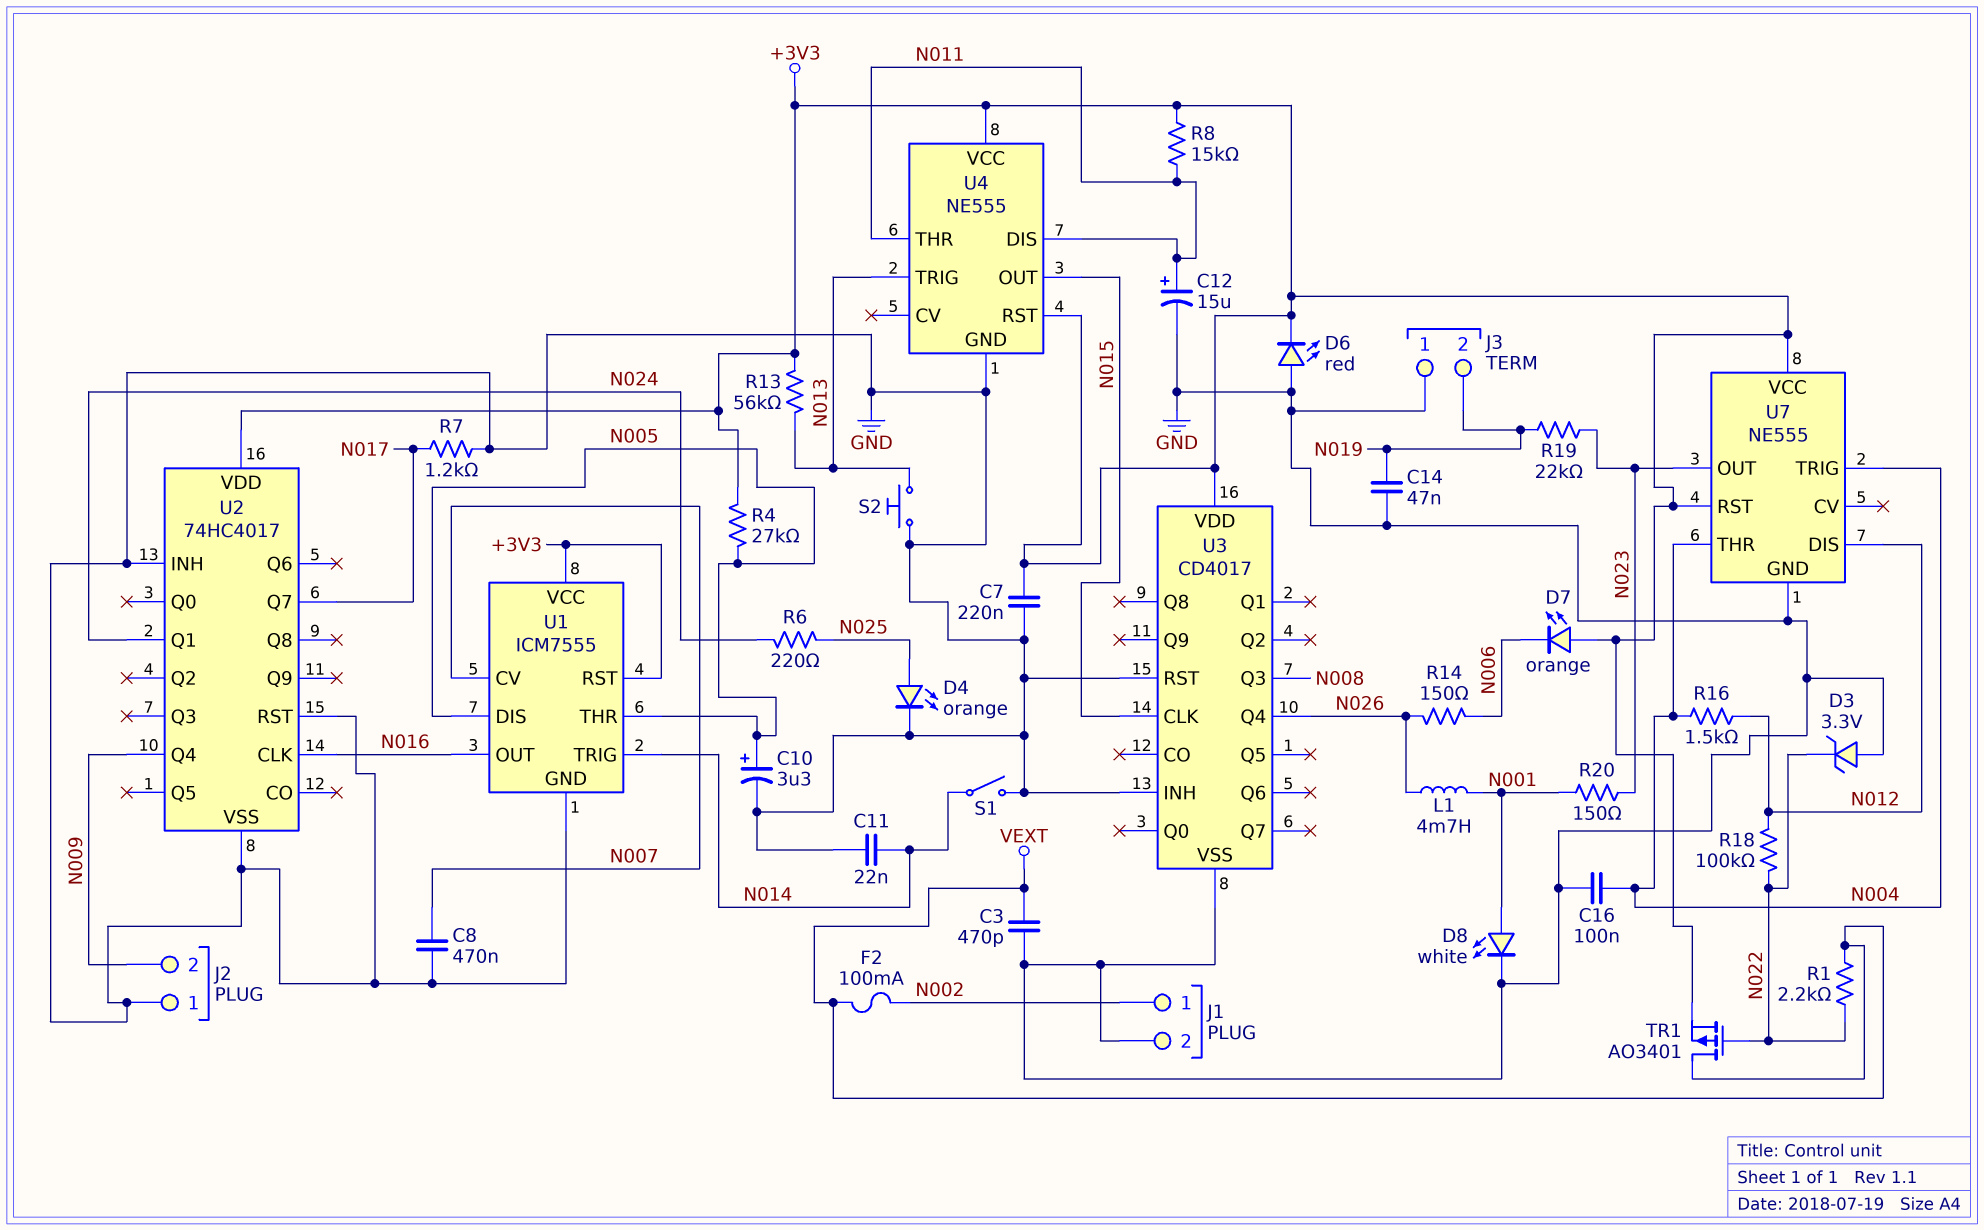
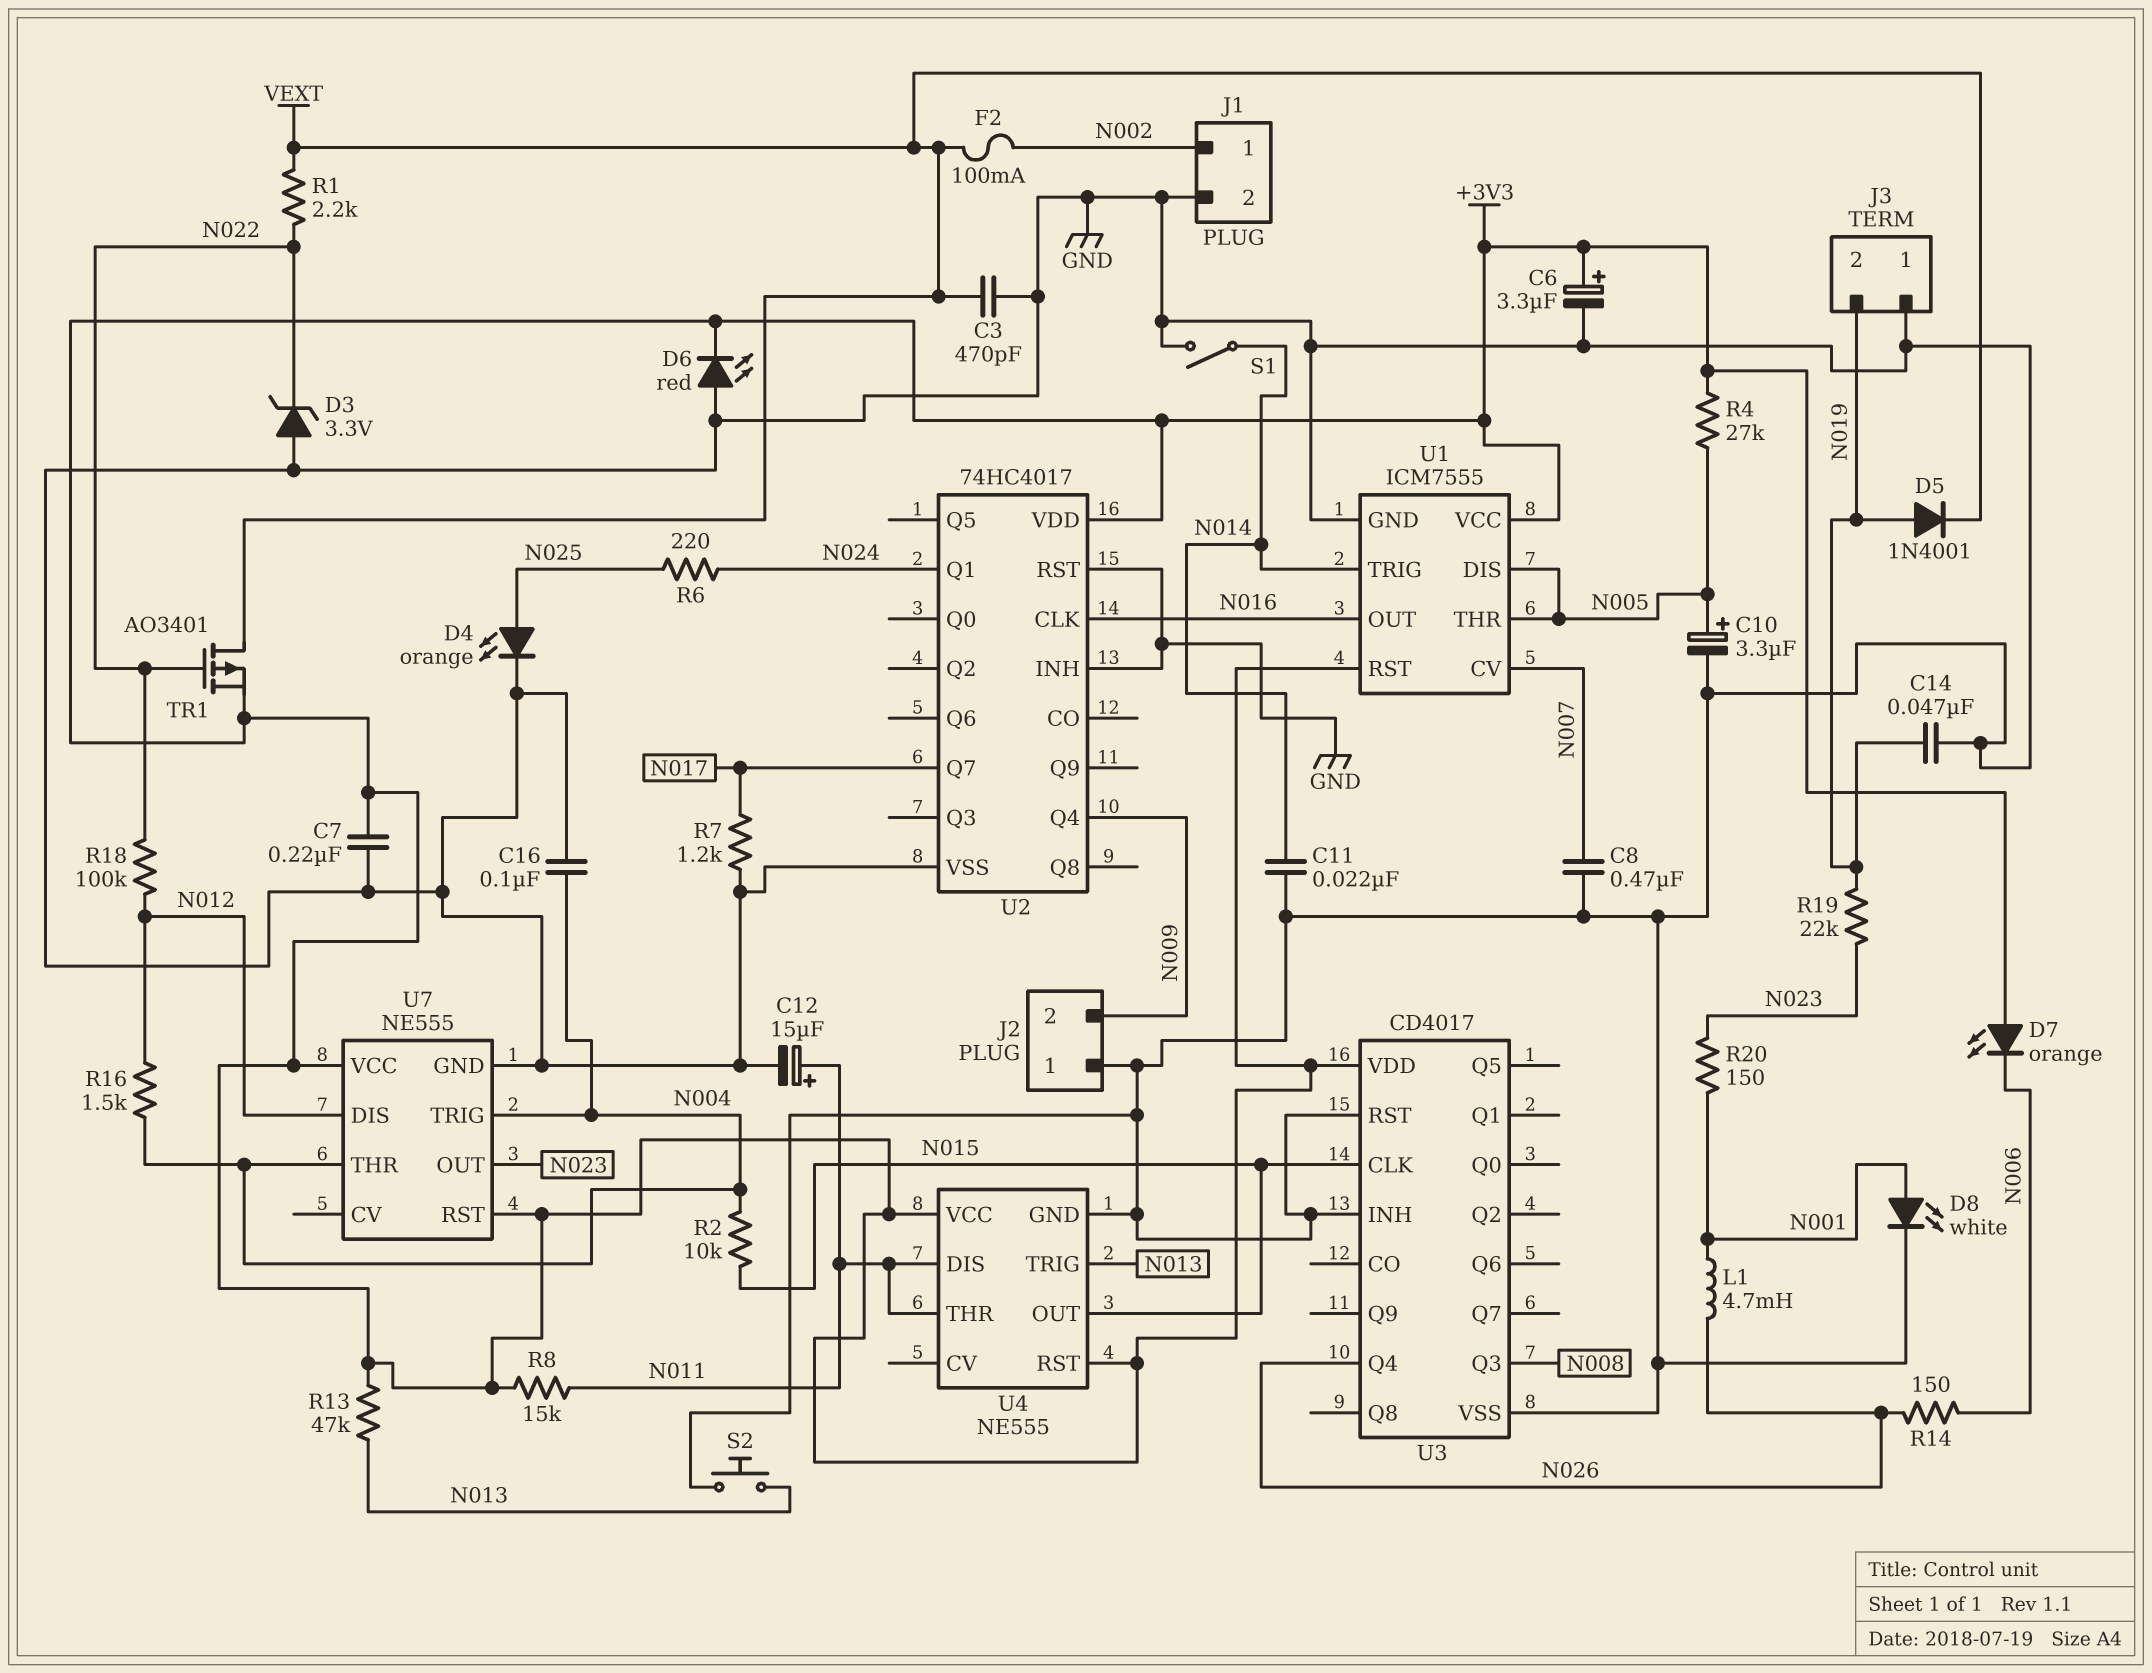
C6: none -> 3.3uF (plus +3V3, minus GND)
D5: none -> diode 1N4001 (A N019, K VEXT)
R2: none -> 10k (N004, N015)
R13: 56k (+3V3, N013) -> 47k (+3V3, N013)

